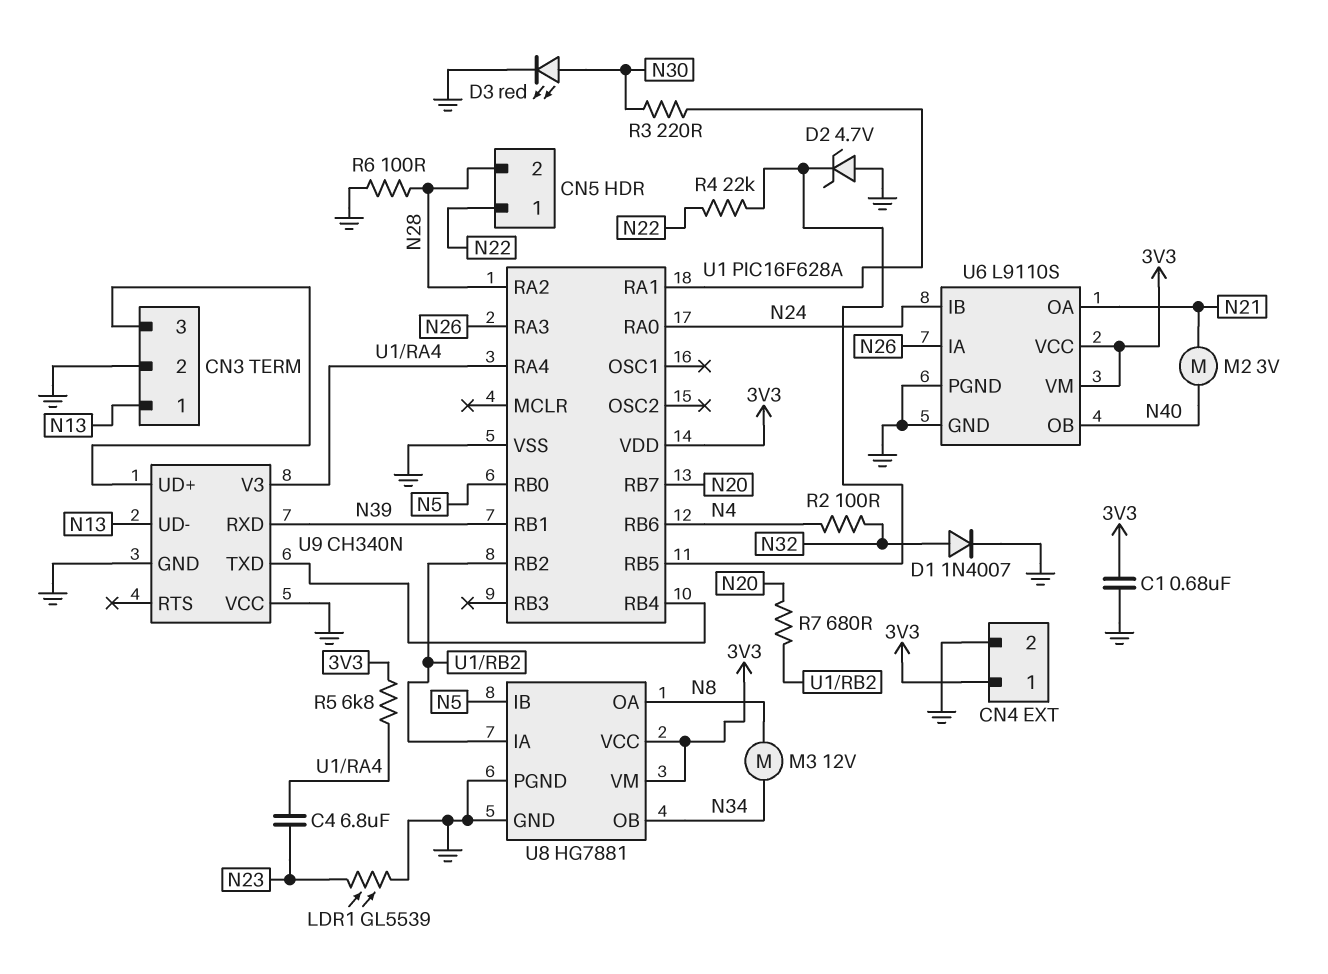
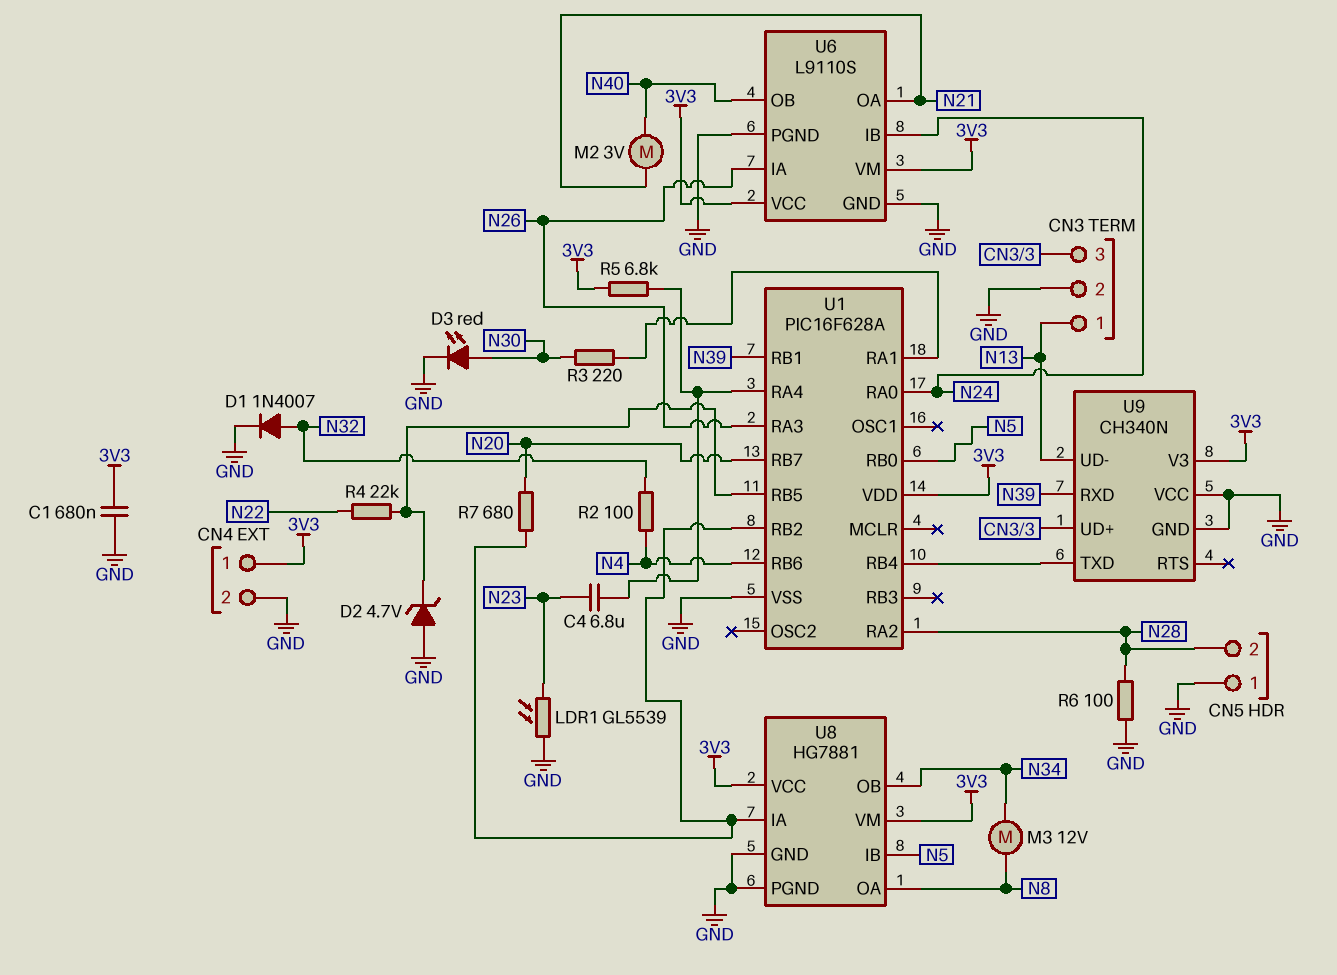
CN5 pin 1: N22 -> GND
U9 pin V3: U1/RA4 -> 3V3

